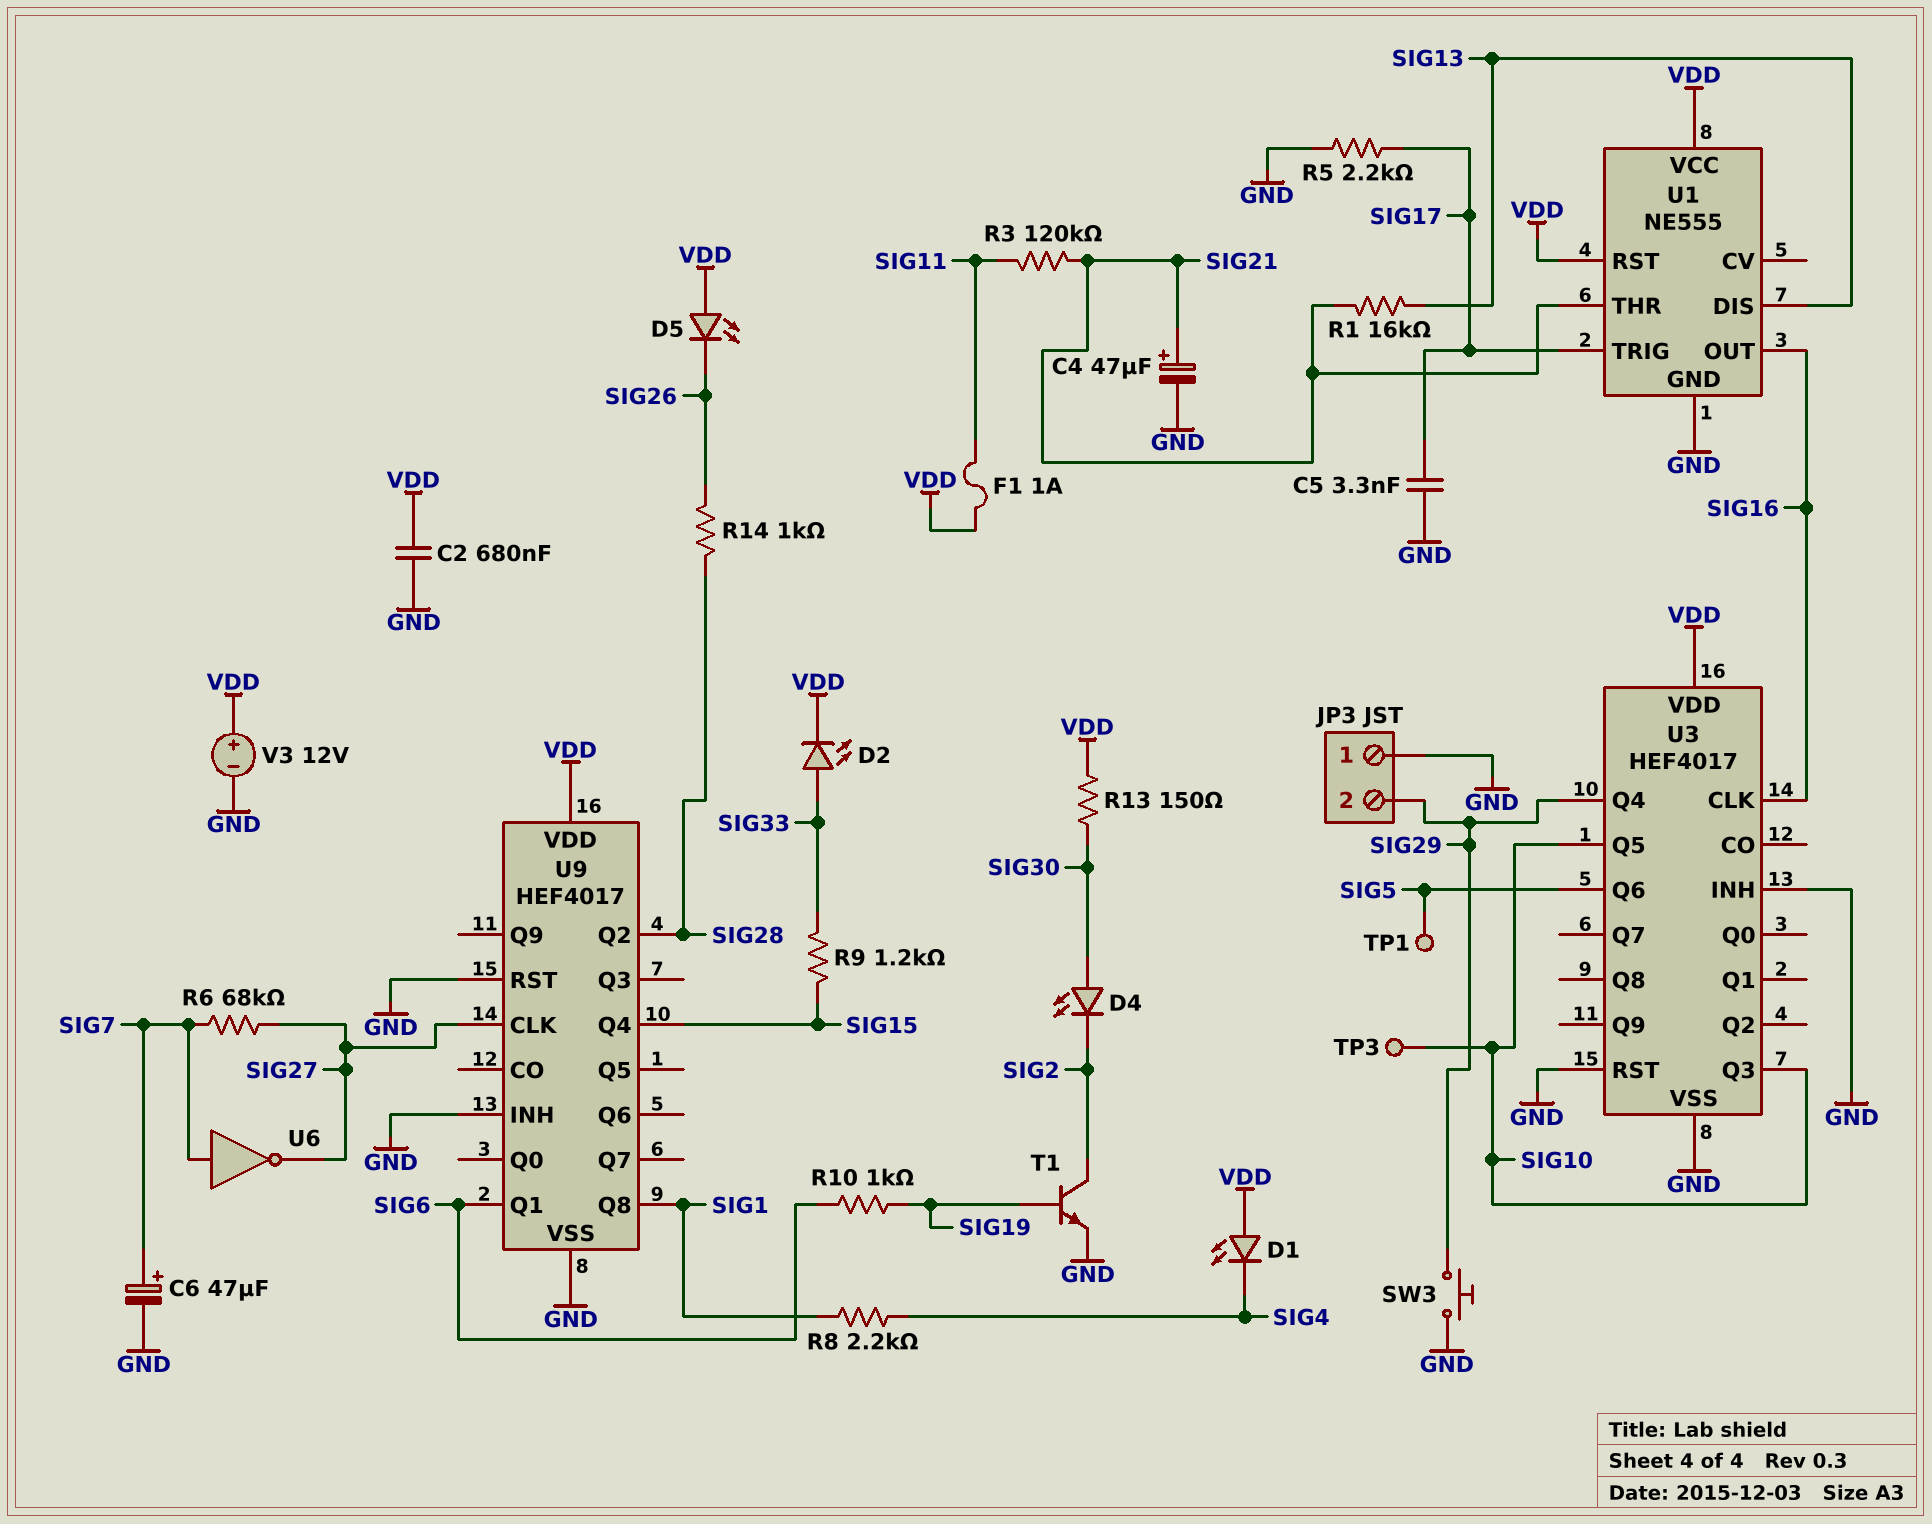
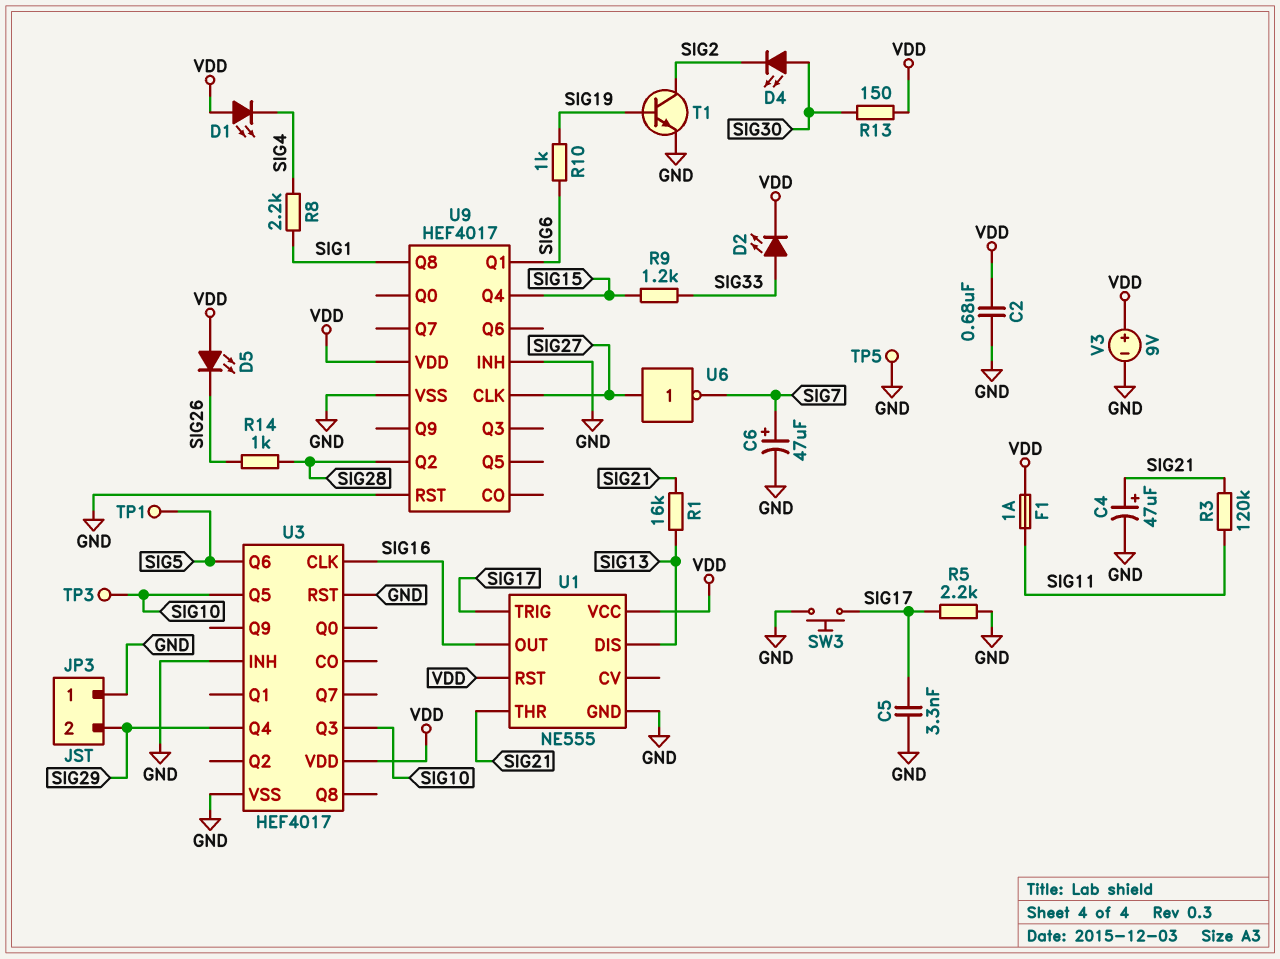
R6: 68k (SIG7, SIG27) -> none
SW3: button (GND, SIG29) -> button (GND, SIG17)
TP5: none -> test point (GND)
U6: NOT (in SIG7, out SIG27) -> NOT (in SIG27, out SIG7)
V3: 12V (plus VDD, minus GND) -> 9V (plus VDD, minus GND)

